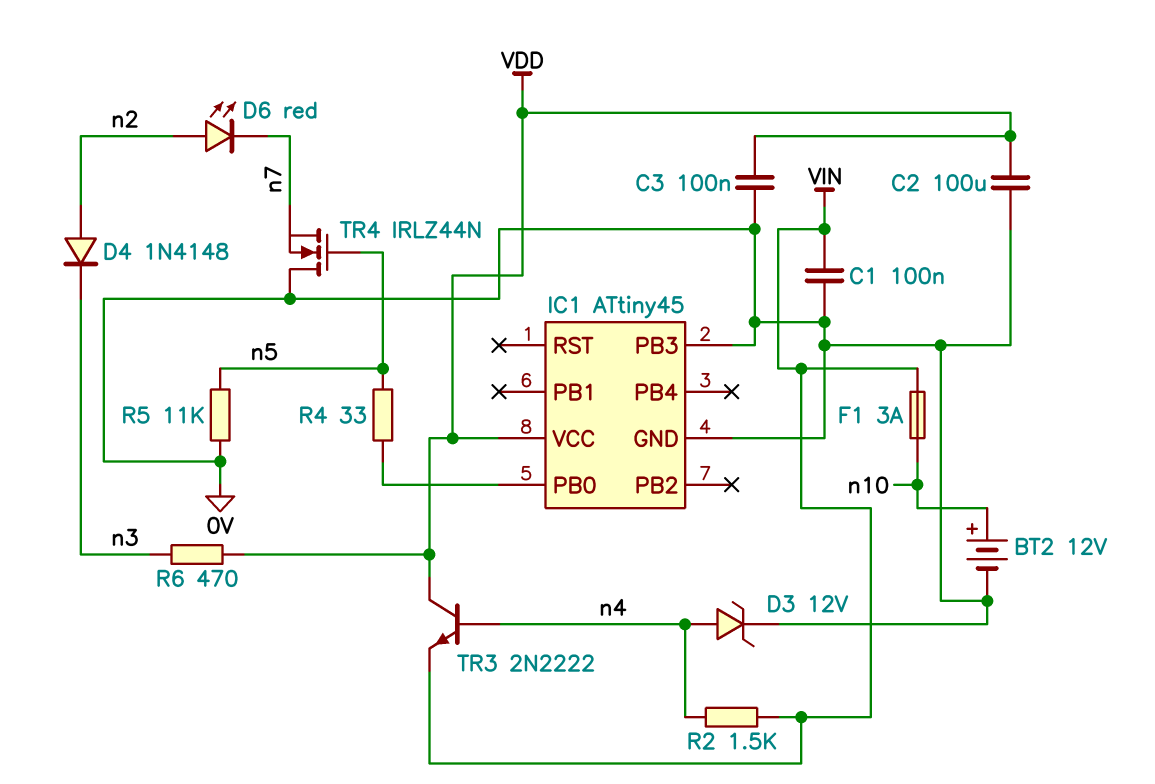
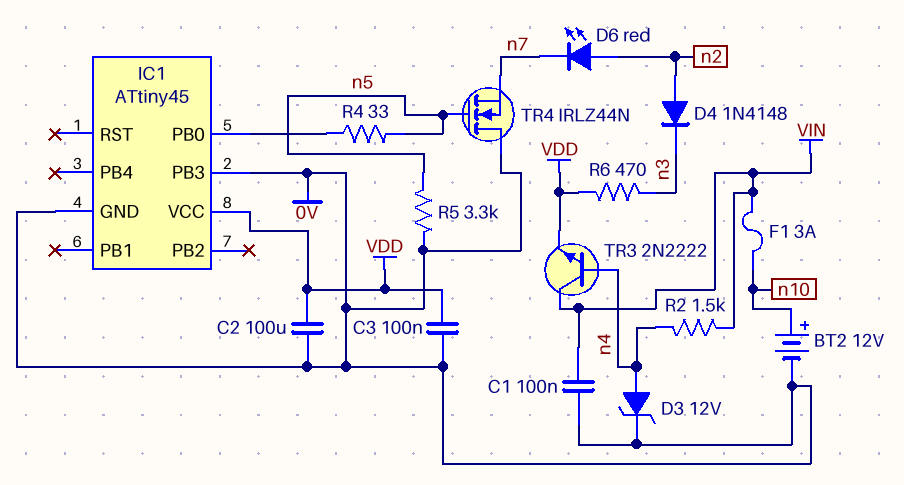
R5: 11k (0V, n5) -> 3.3k (0V, n5)
TR3: NPN 2N2222 (B n4, C VDD, E VIN) -> NPN 2N2222 (B n4, C VIN, E VDD)

